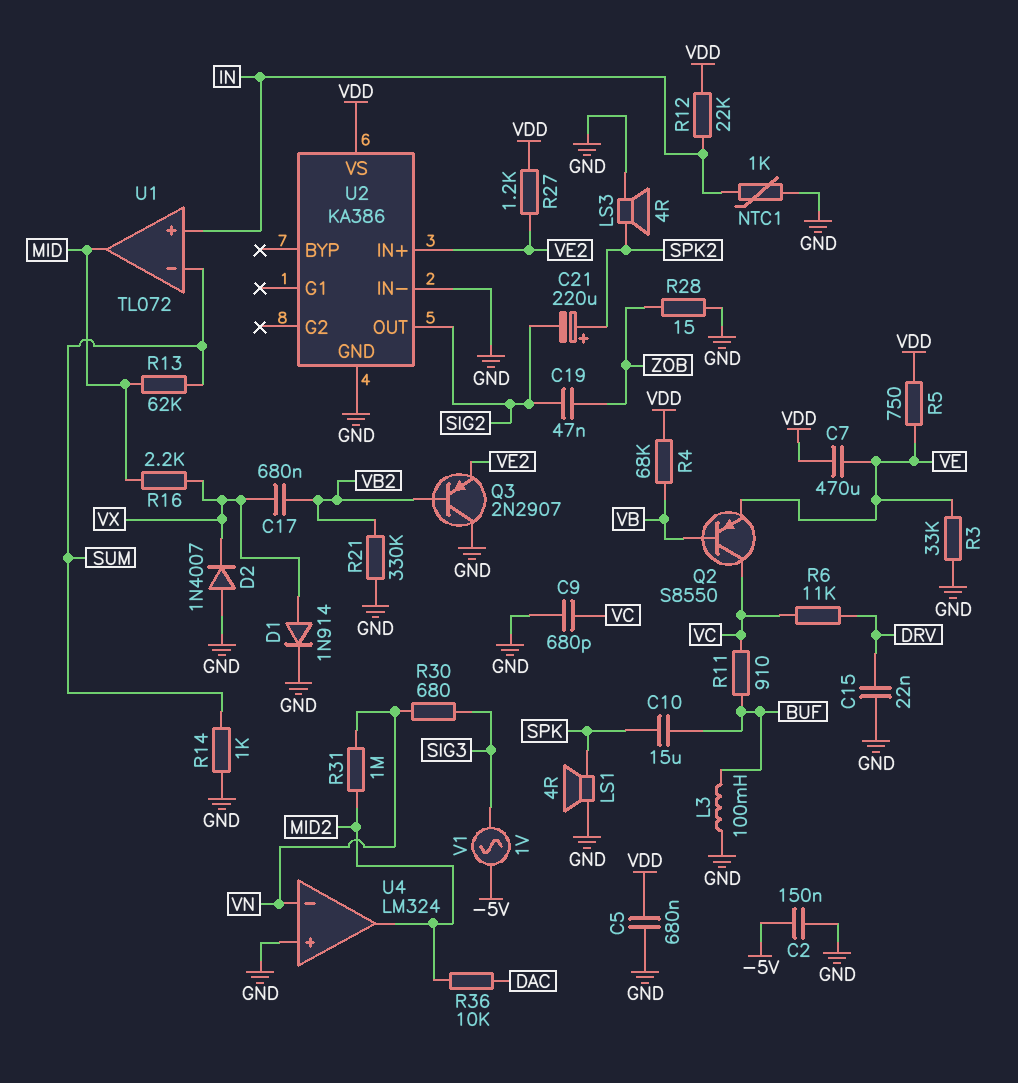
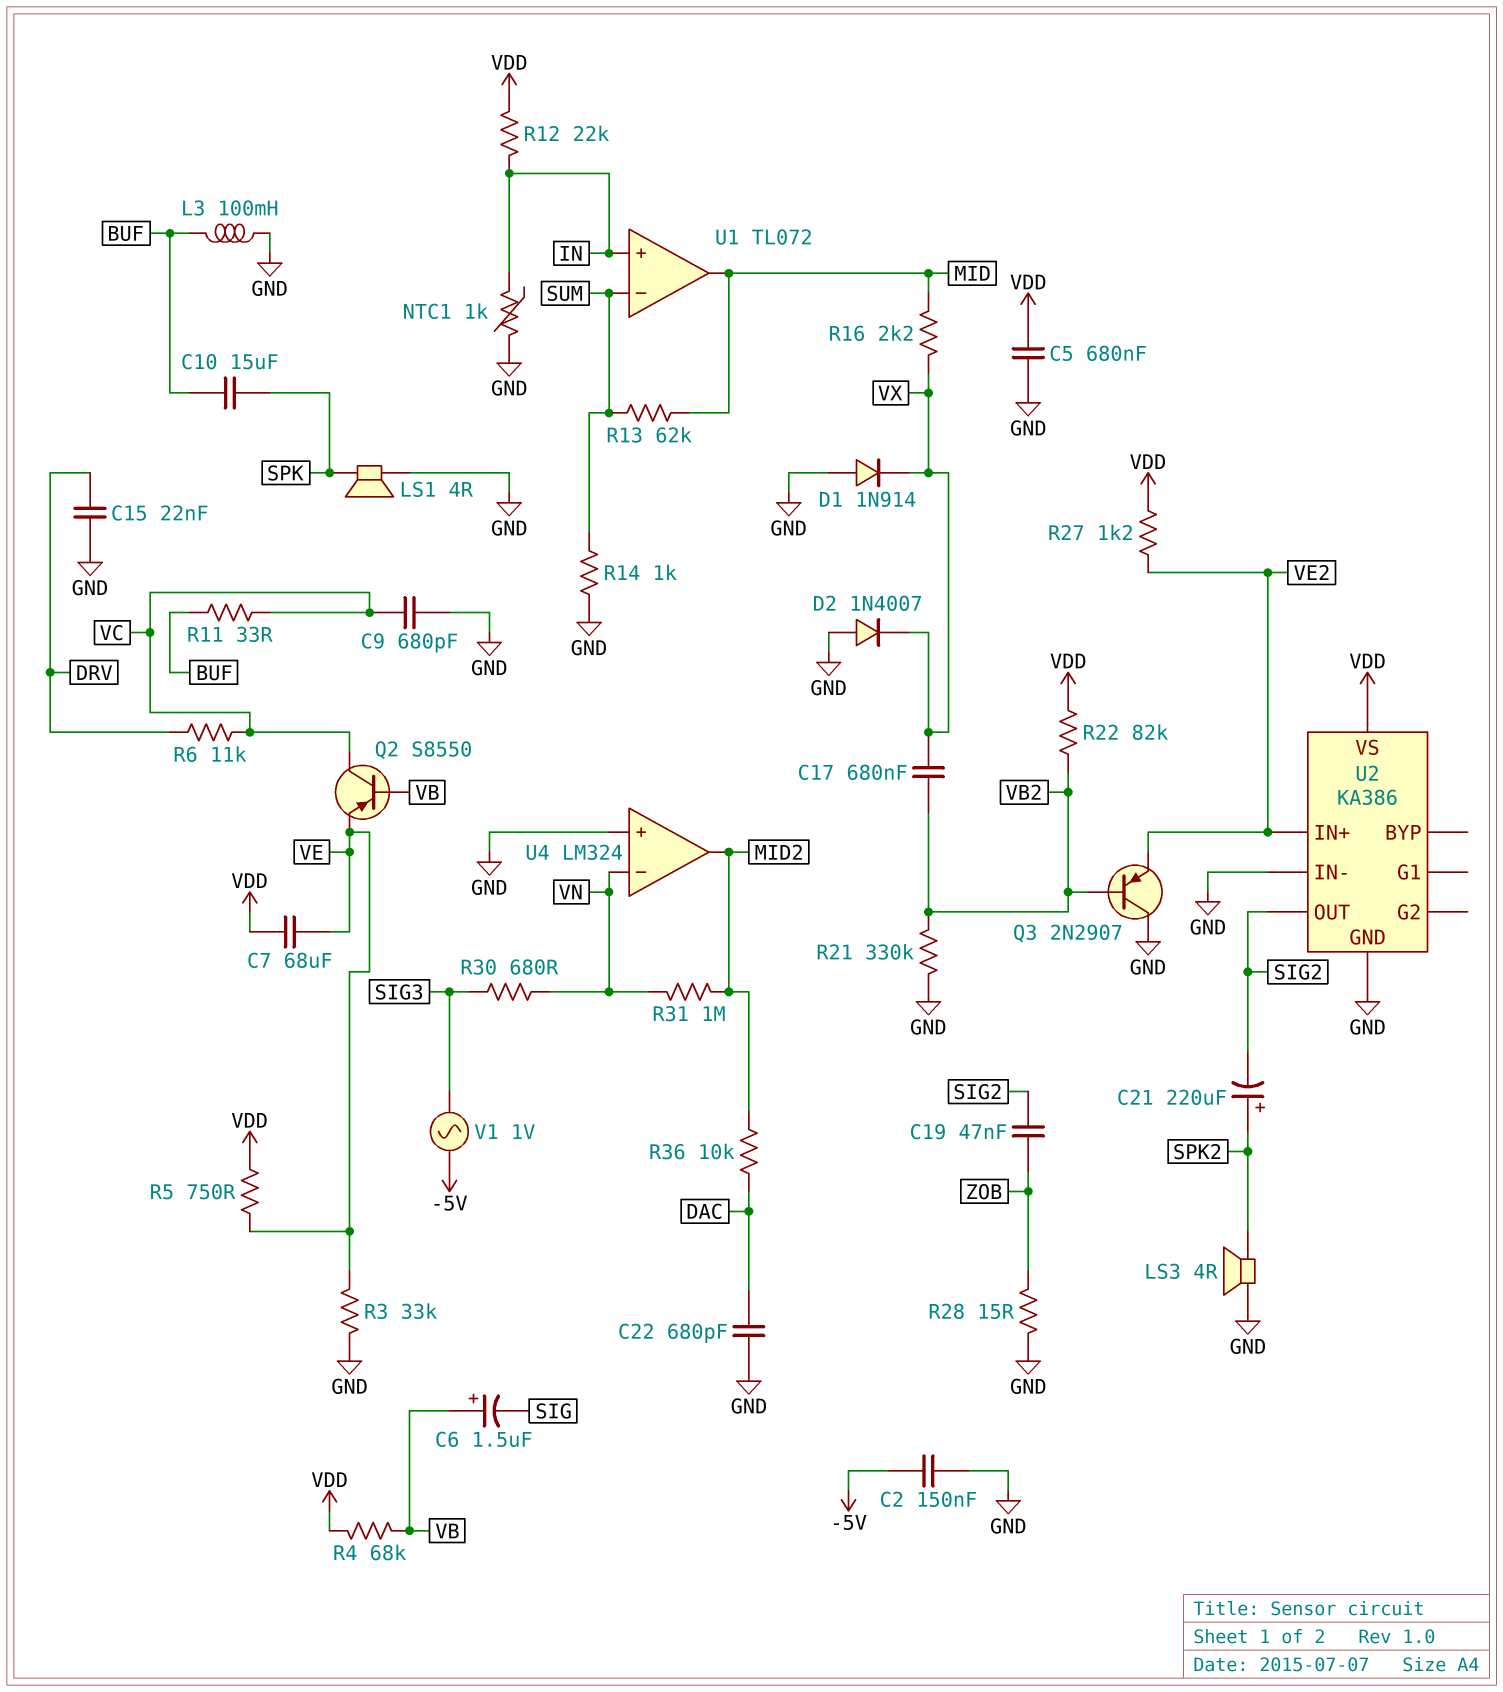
C6: none -> 1.5uF (plus VB, minus SIG)
C7: 470uF (VDD, VE) -> 68uF (VDD, VE)
C22: none -> 680pF (DAC, GND)
D1: diode 1N914 (A VX, K GND) -> diode 1N914 (A GND, K VX)
R11: 910 (BUF, VC) -> 33 (BUF, VC)
R22: none -> 82k (VB2, VDD)

